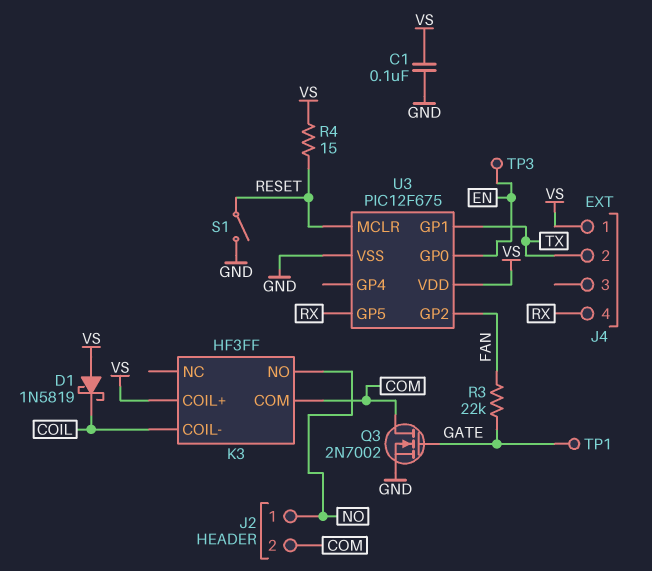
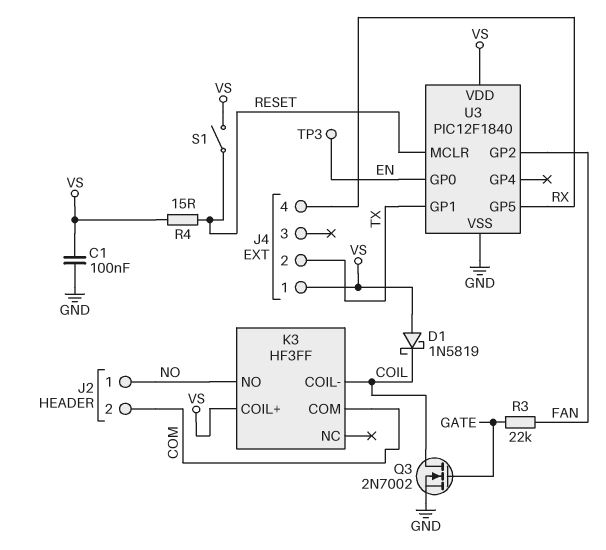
Q3: NMOS 2N7002 (G GATE, D COM, S GND) -> NMOS 2N7002 (G GATE, D COIL, S GND)
S1: switch (GND, RESET) -> switch (RESET, VS)
TP1: test point (GATE) -> none
U3: PIC12F675 -> PIC12F1840

